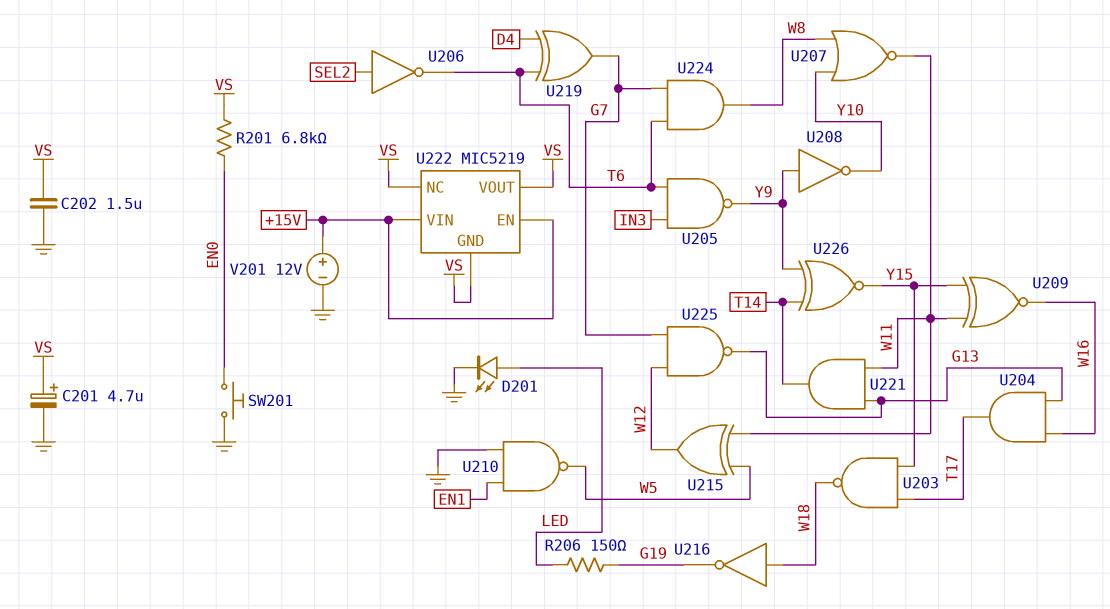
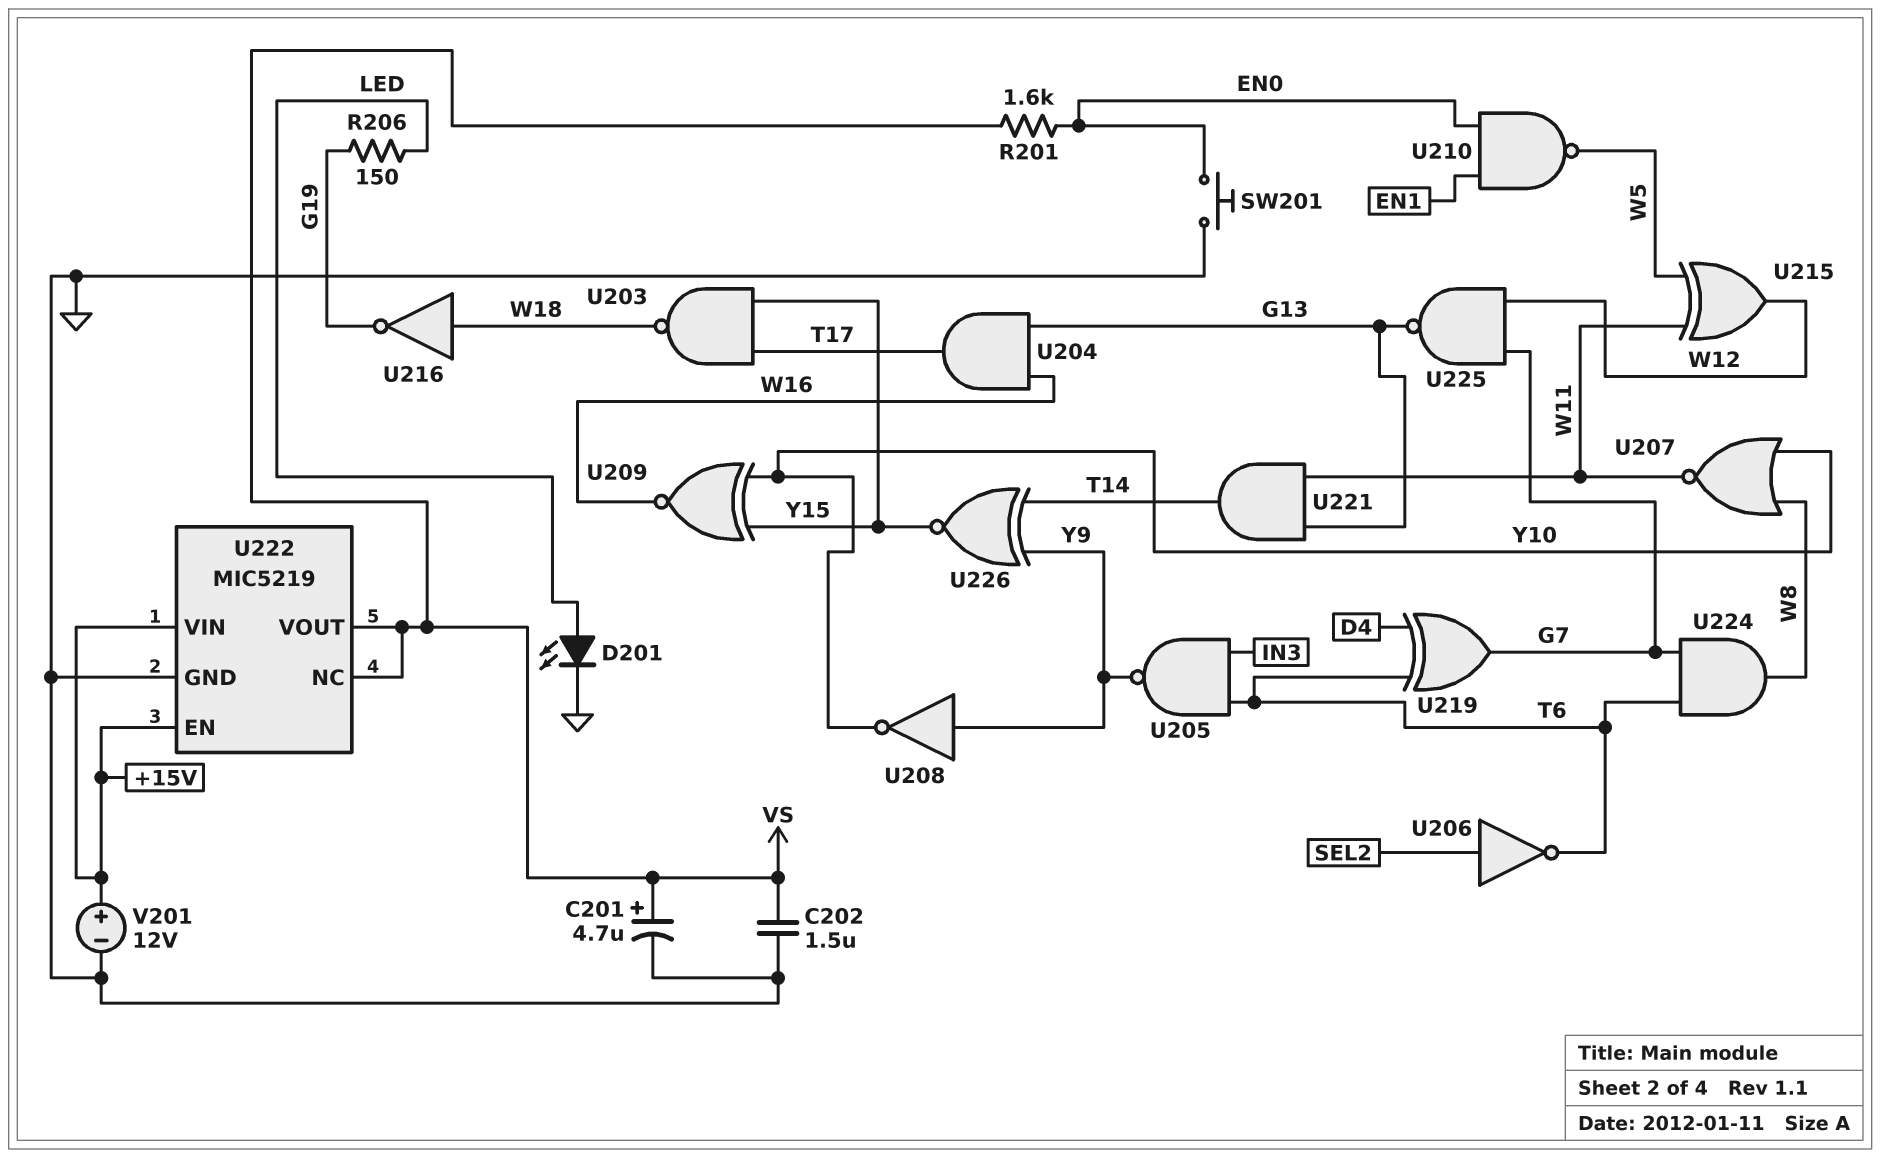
R201: 6.8k (EN0, VS) -> 1.6k (EN0, VS)
U209: XNOR (in W11, in Y15, out W16) -> XNOR (in Y10, in Y15, out W16)
U210: NAND (in EN1, in GND, out W5) -> NAND (in EN0, in EN1, out W5)
U222 pin GND: VS -> GND

